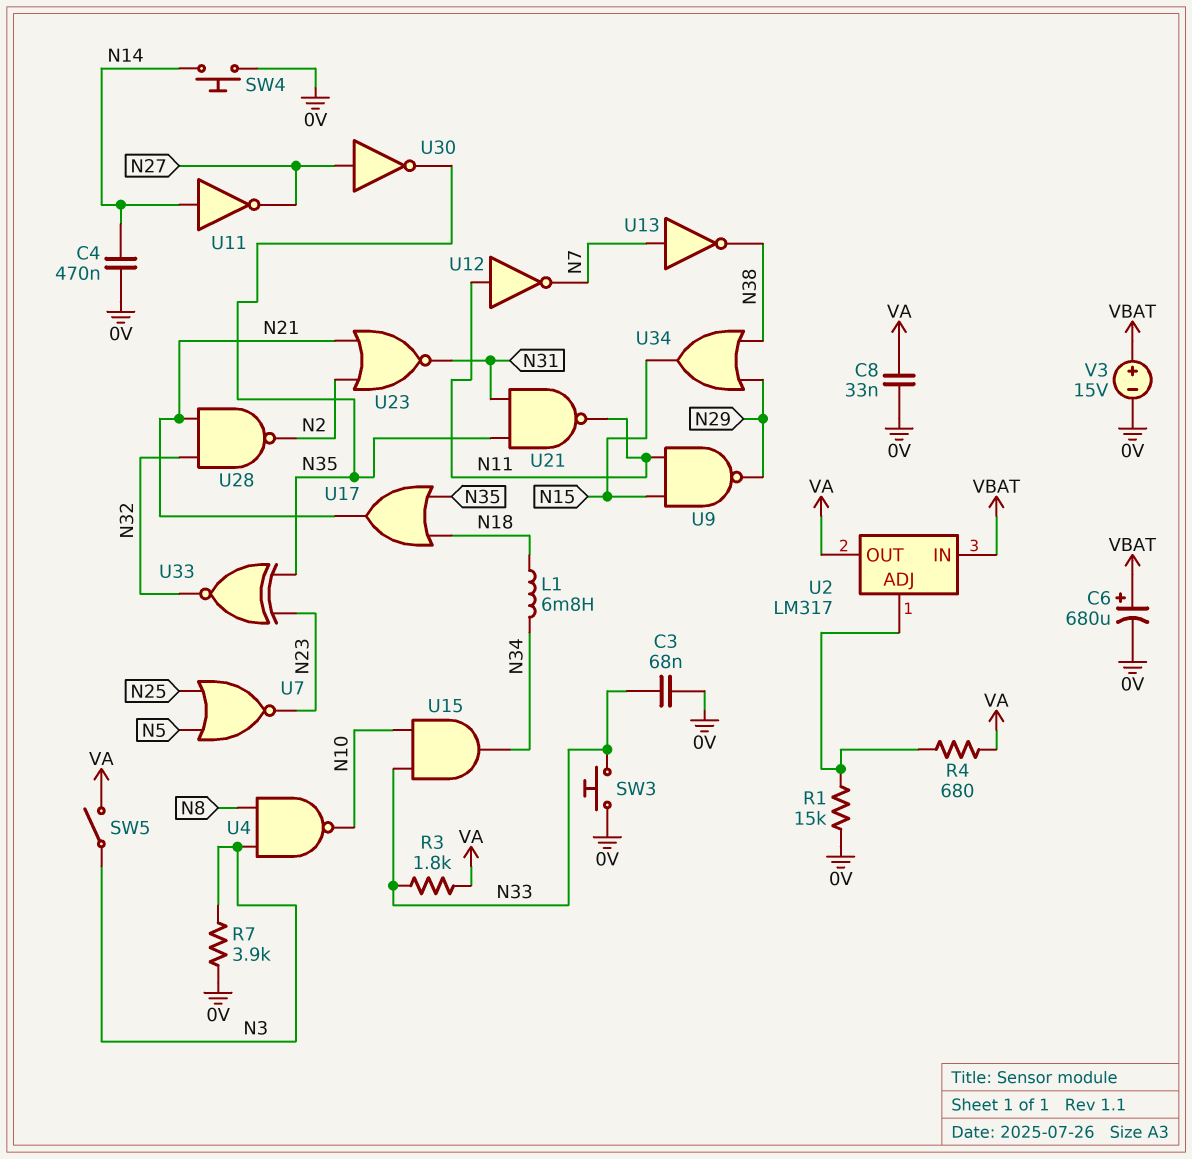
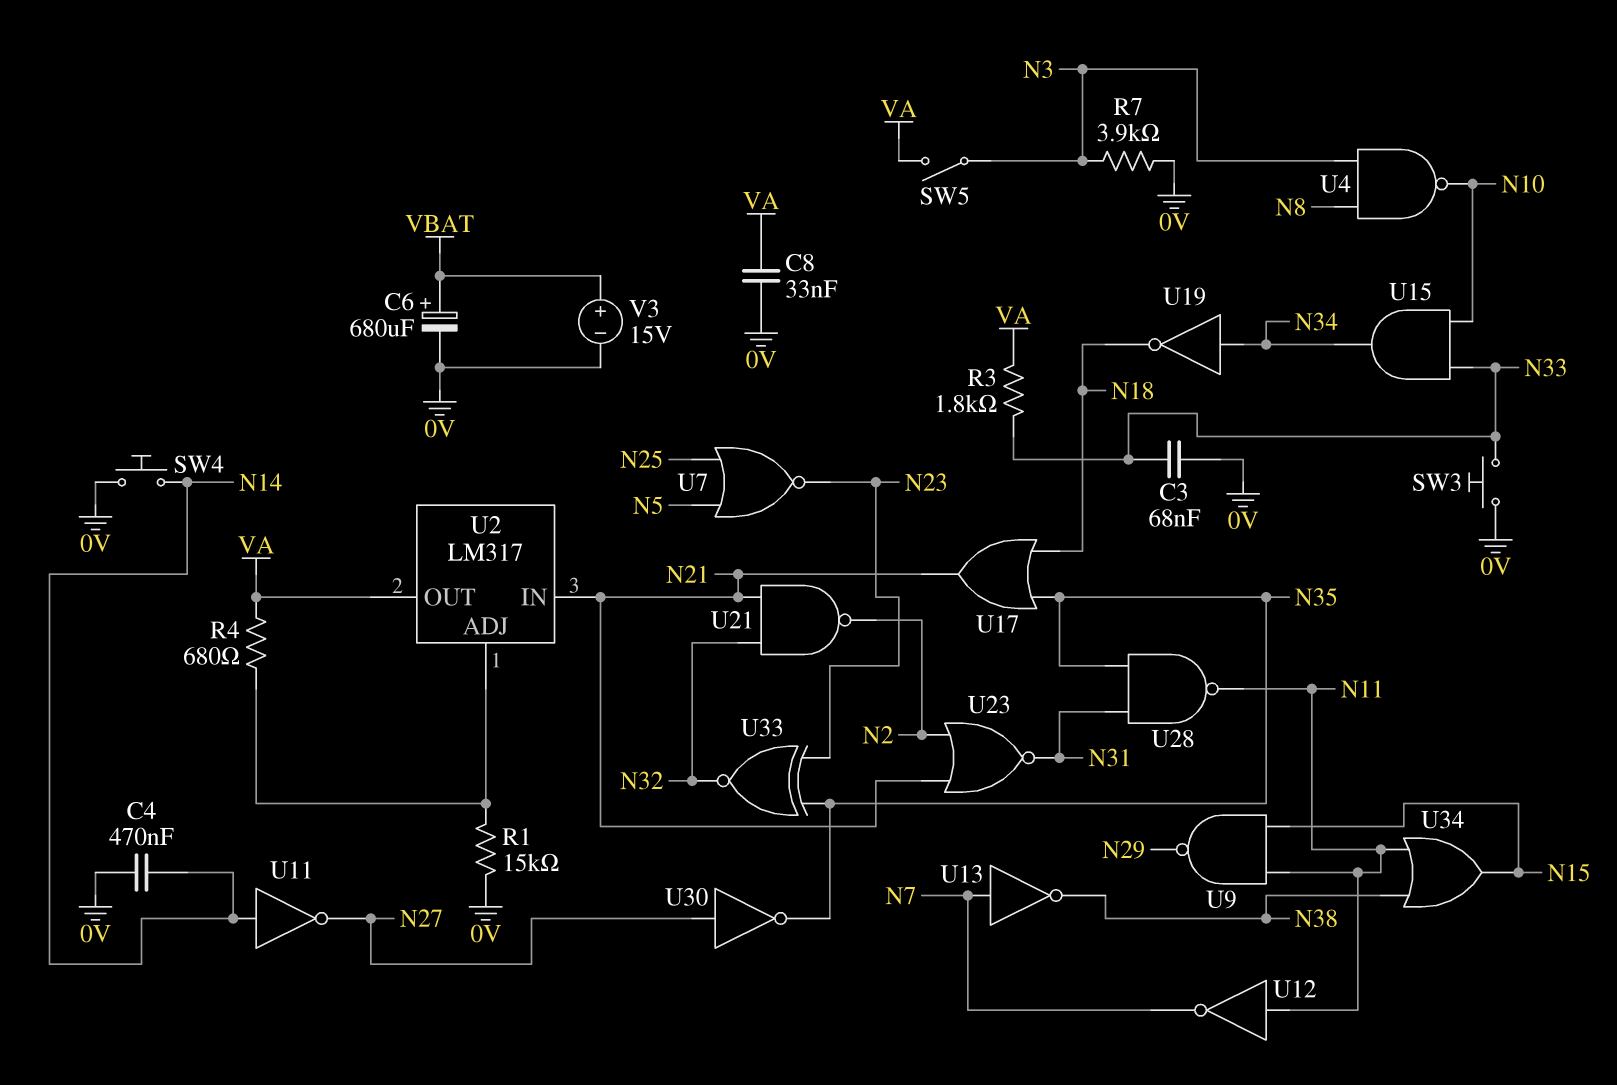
L1: 6.8mH (N18, N34) -> none
U2 pin IN: VBAT -> N21
U19: none -> NOT (in N34, out N18)
U21: NAND (in N31, in N35, out N11) -> NAND (in N21, in N32, out N2)
U28: NAND (in N21, in N32, out N2) -> NAND (in N31, in N35, out N11)
U34: OR (in N29, in N38, out N15) -> OR (in N11, in N38, out N15)

